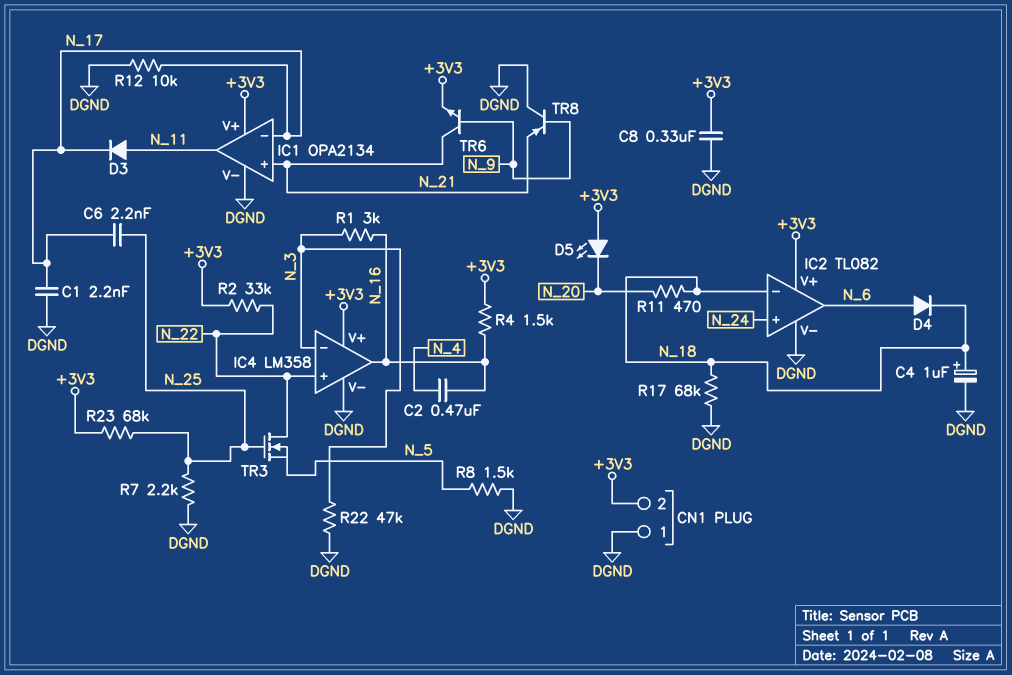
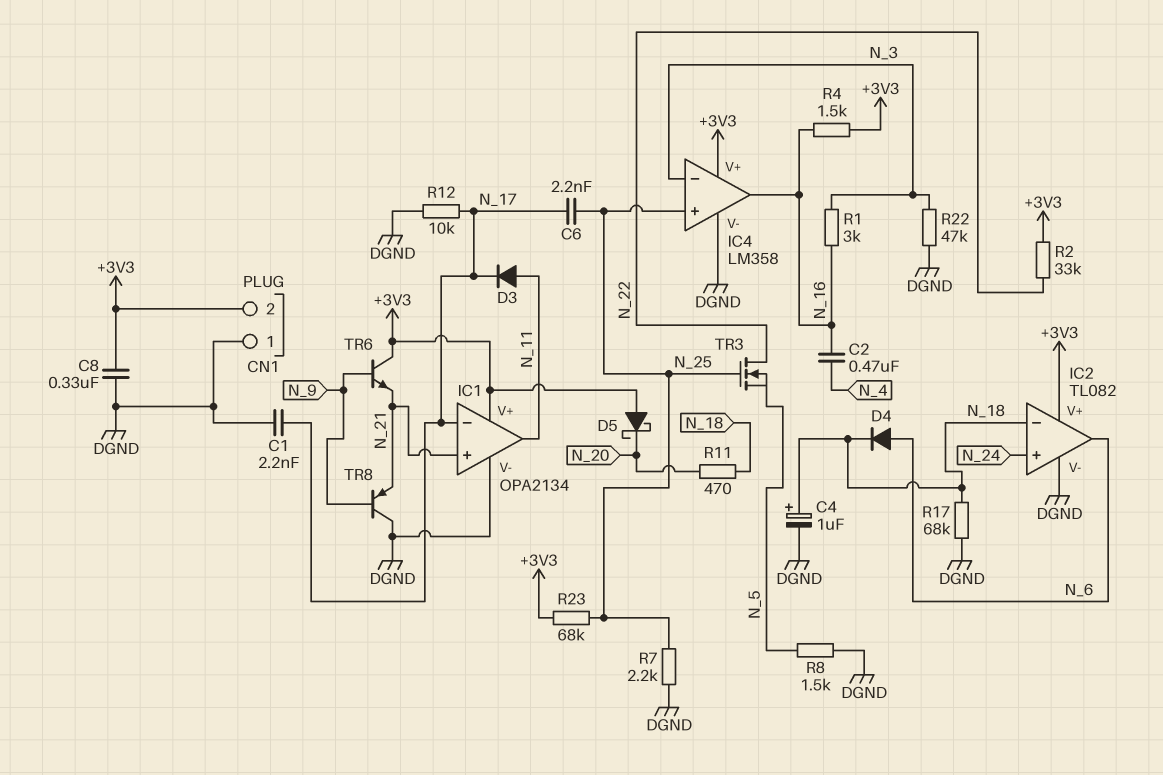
D5: LED (A +3V3, K N_20) -> schottky (A +3V3, K N_20)
IC4 pin in+: N_22 -> N_25
TR6: NPN (B N_9, C N_21, E +3V3) -> NPN (B N_9, C +3V3, E N_21)

